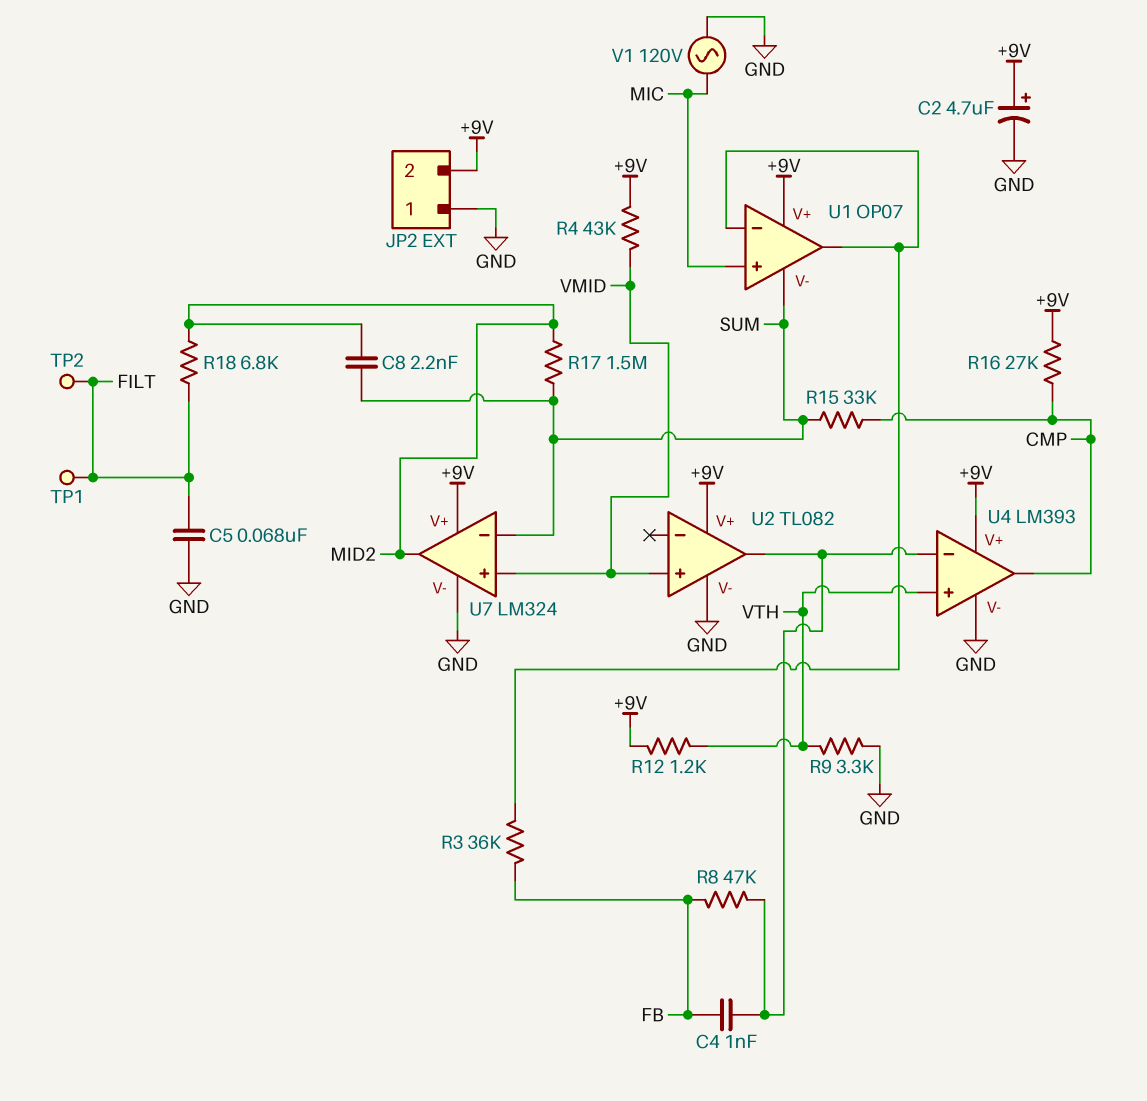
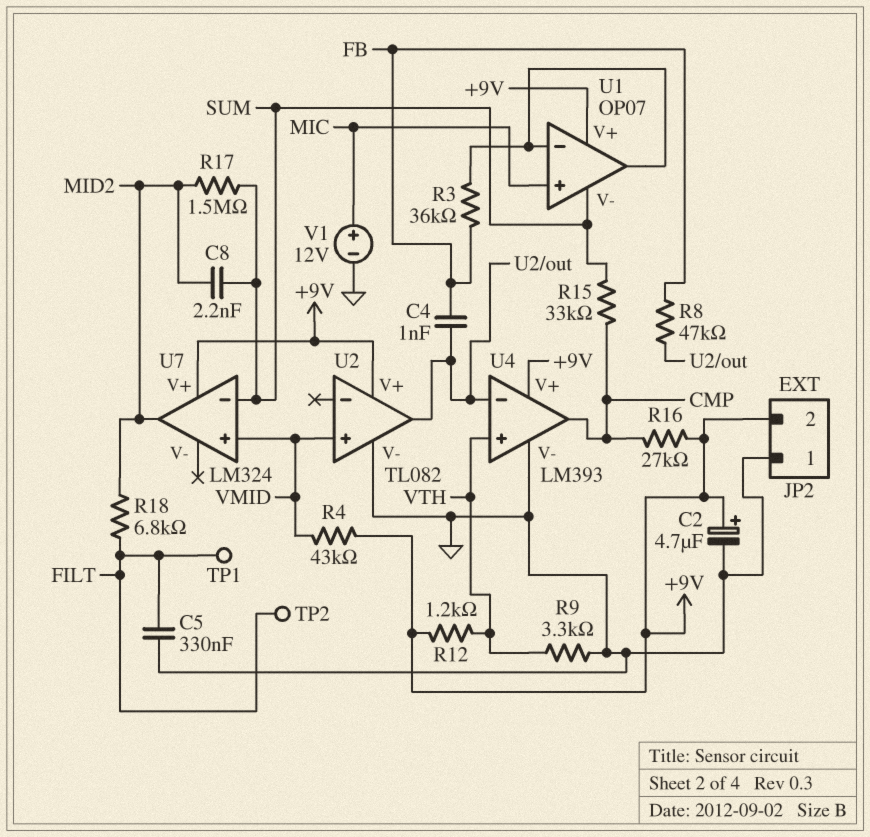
C5: 68nF (FILT, GND) -> 330nF (FILT, GND)
U7 pin V-: GND -> none
V1: AC 120V (GND, MIC) -> 12V (plus MIC, minus GND)

